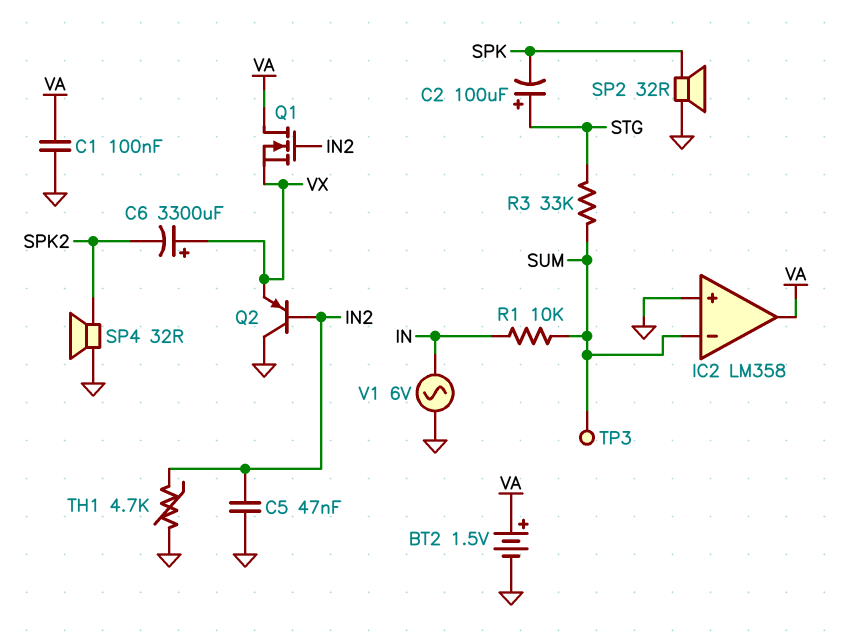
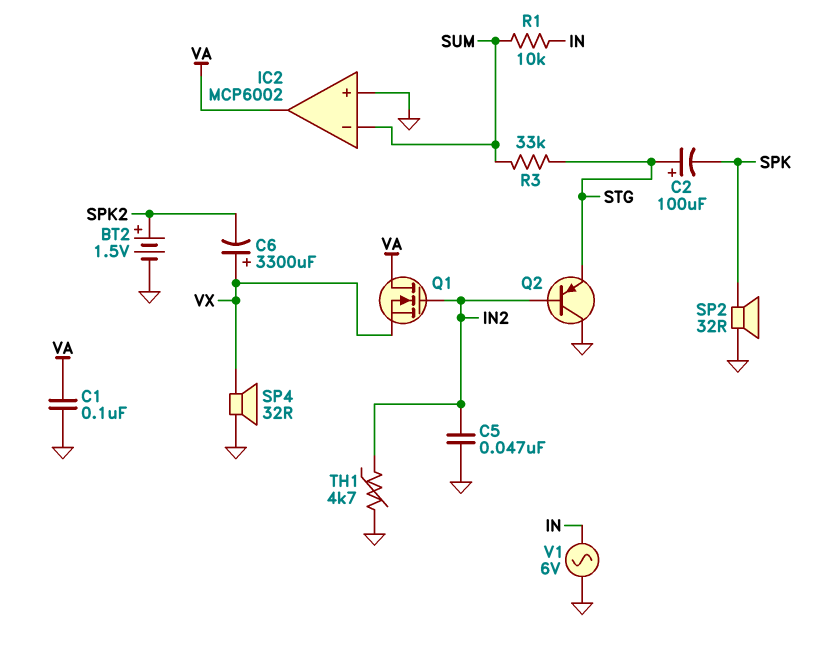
BT2: 1.5V (plus VA, minus GND) -> 1.5V (plus SPK2, minus GND)
IC2: LM358 -> MCP6002
Q2: PNP (B IN2, C GND, E VX) -> PNP (B IN2, C GND, E STG)
SP4: speaker 32R (GND, SPK2) -> speaker 32R (GND, VX)
TP3: test point (SUM) -> none

